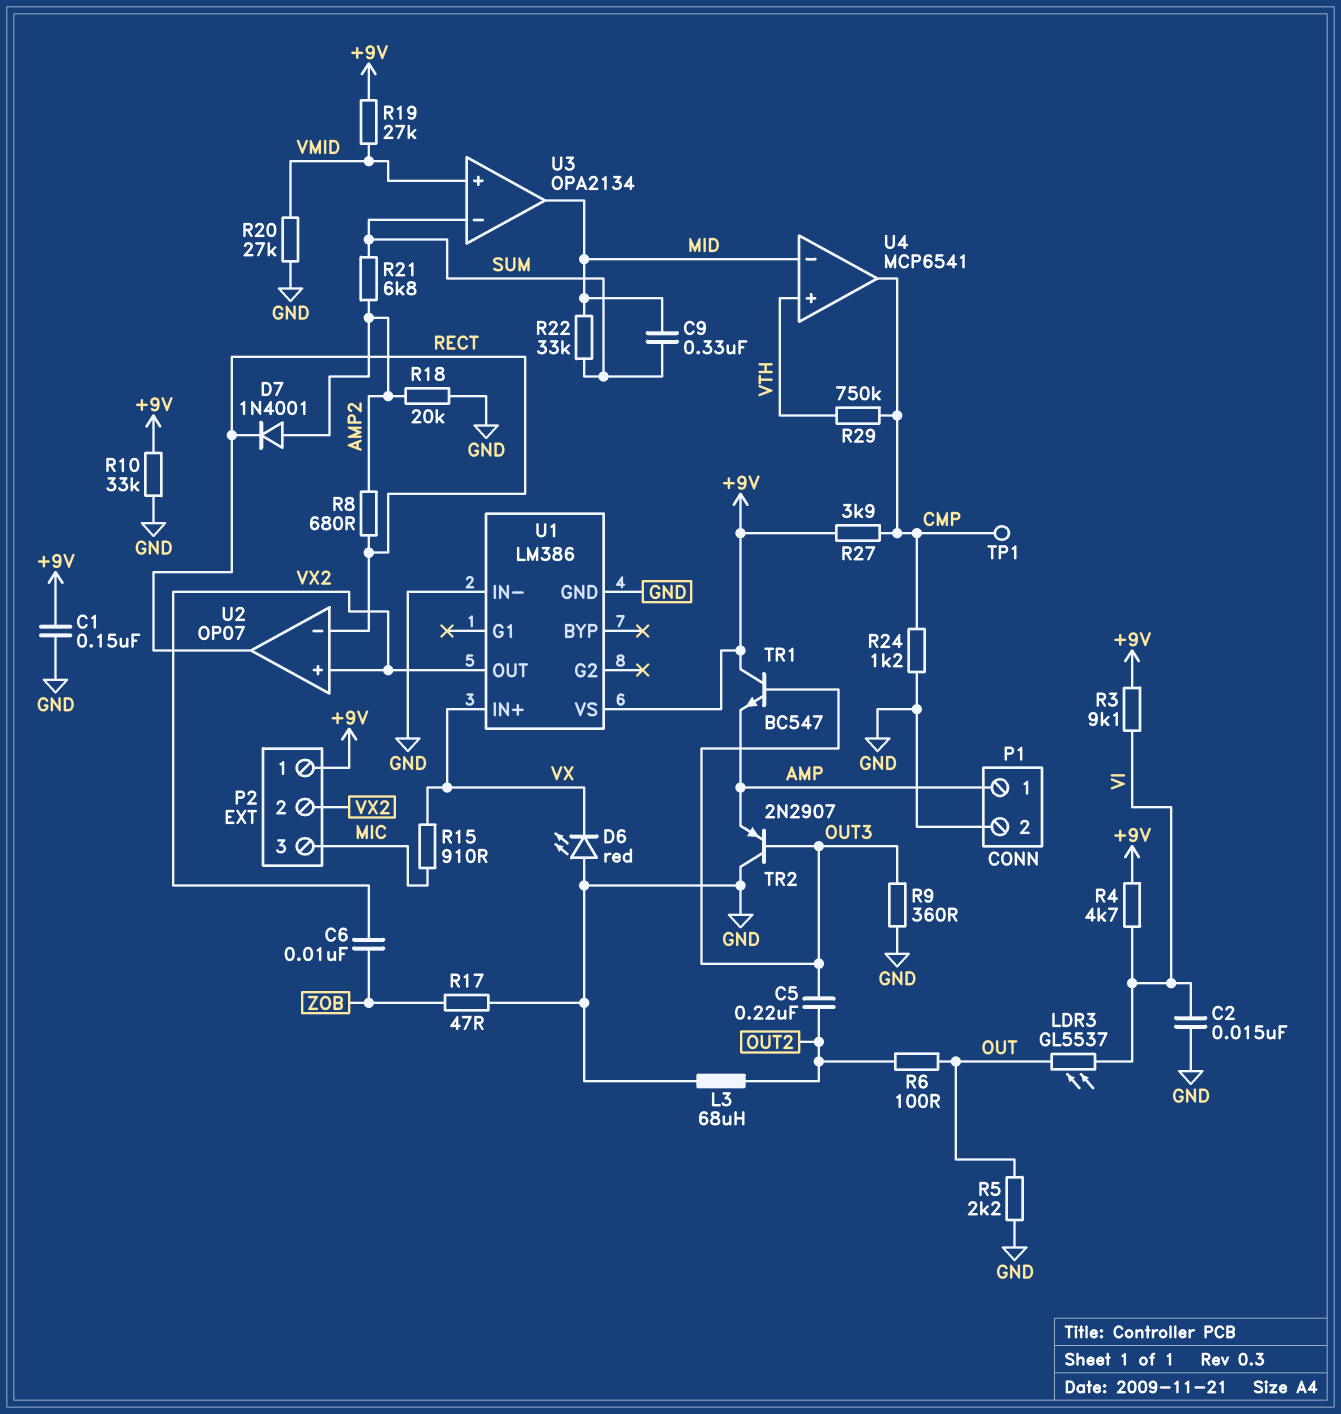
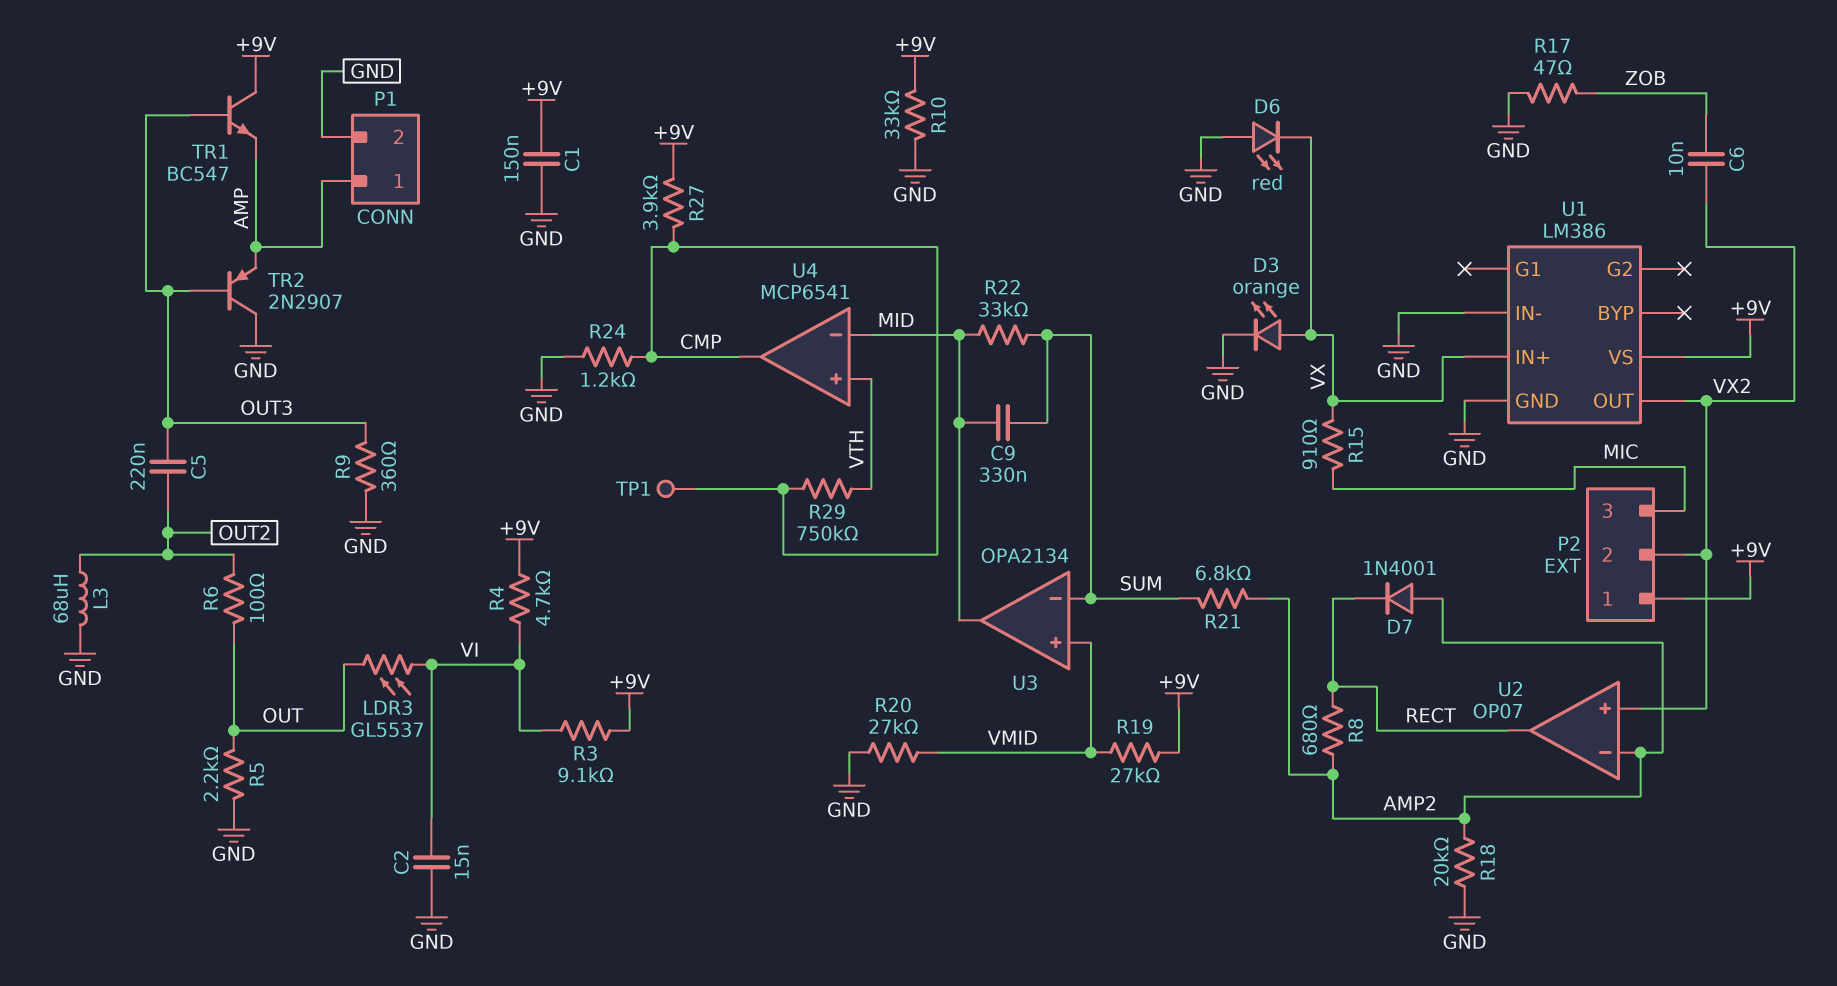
D3: none -> LED orange (A VX, K GND)
U2 pin in-: RECT -> AMP2

